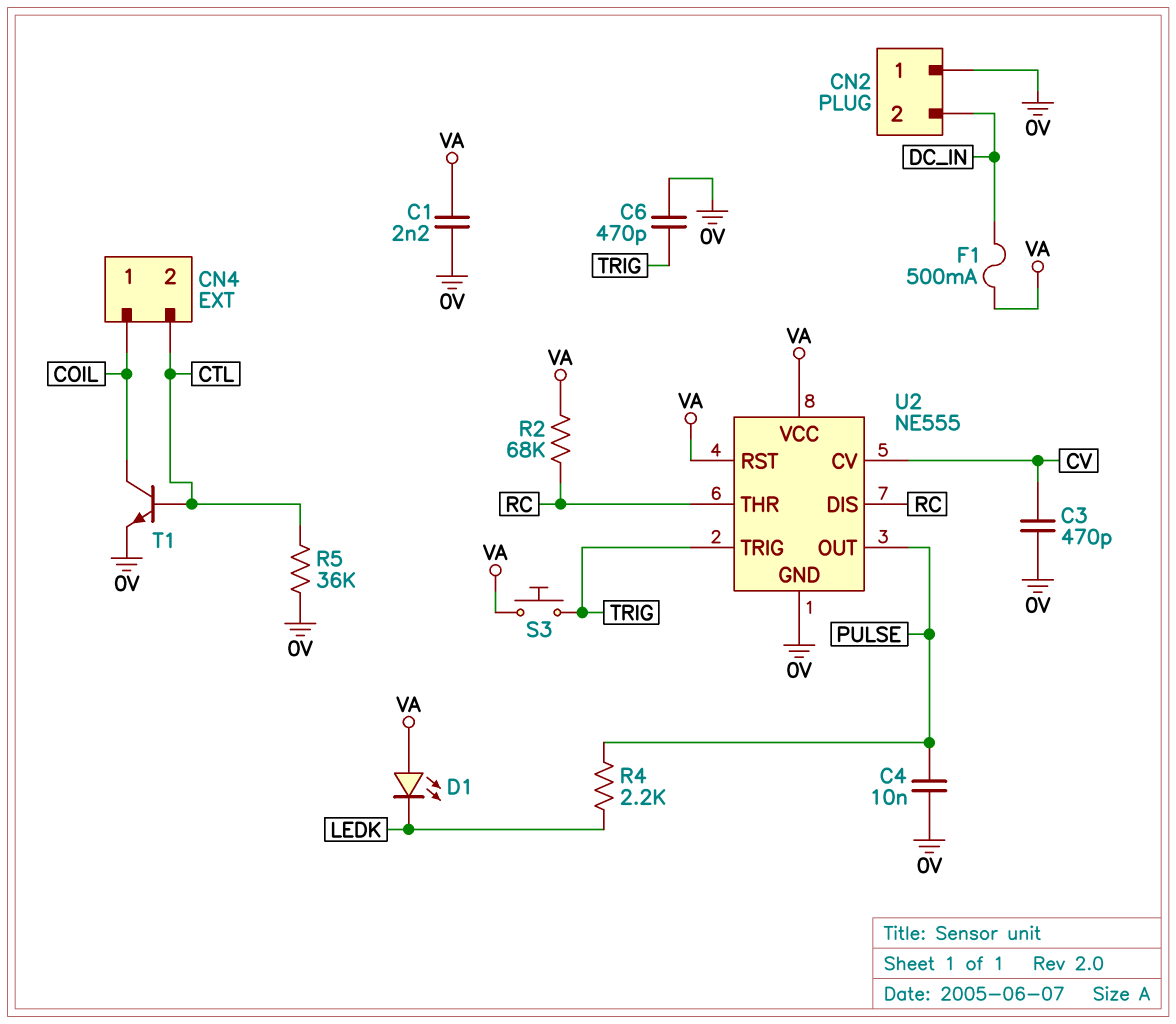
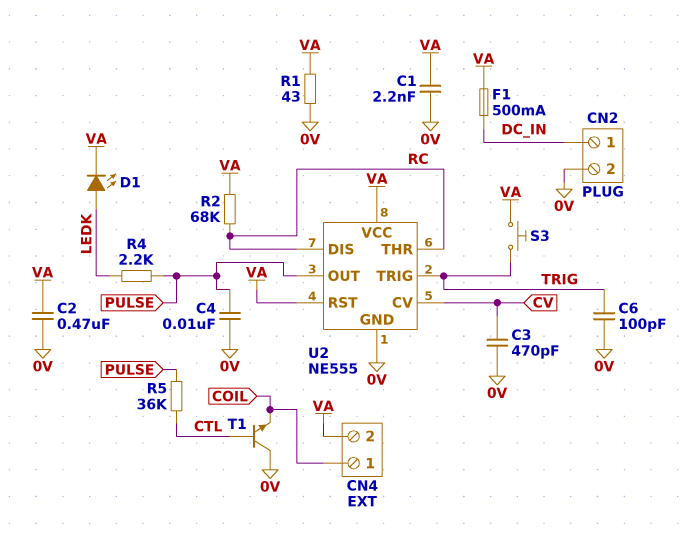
C2: none -> 470nF (0V, VA)
C6: 470pF (0V, TRIG) -> 100pF (0V, TRIG)
CN2 pin 1: 0V -> DC_IN
CN2 pin 2: DC_IN -> 0V
CN4 pin 2: CTL -> VA
D1: LED (A VA, K LEDK) -> LED (A LEDK, K VA)
R1: none -> 43 (0V, VA)
R5: 36k (0V, CTL) -> 36k (CTL, PULSE)
T1: NPN (B CTL, C COIL, E 0V) -> NPN (B CTL, C 0V, E COIL)

